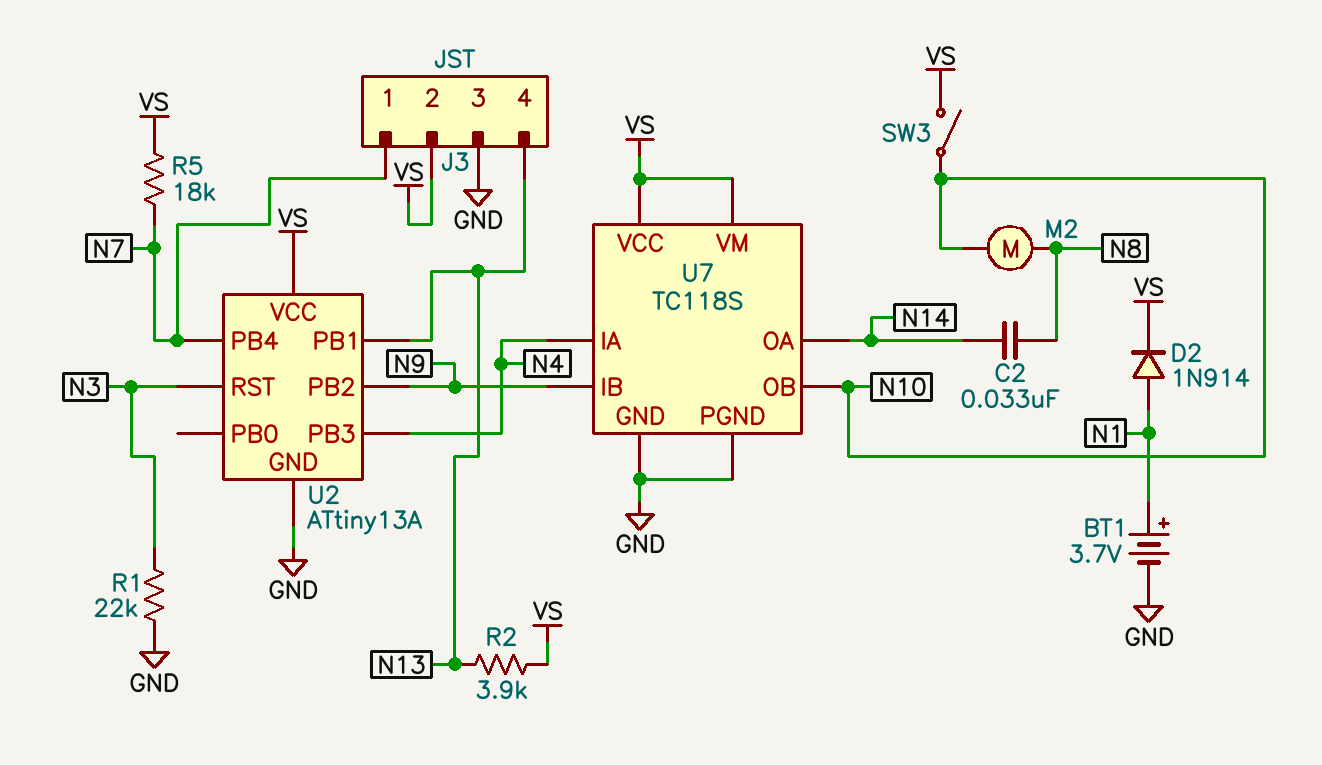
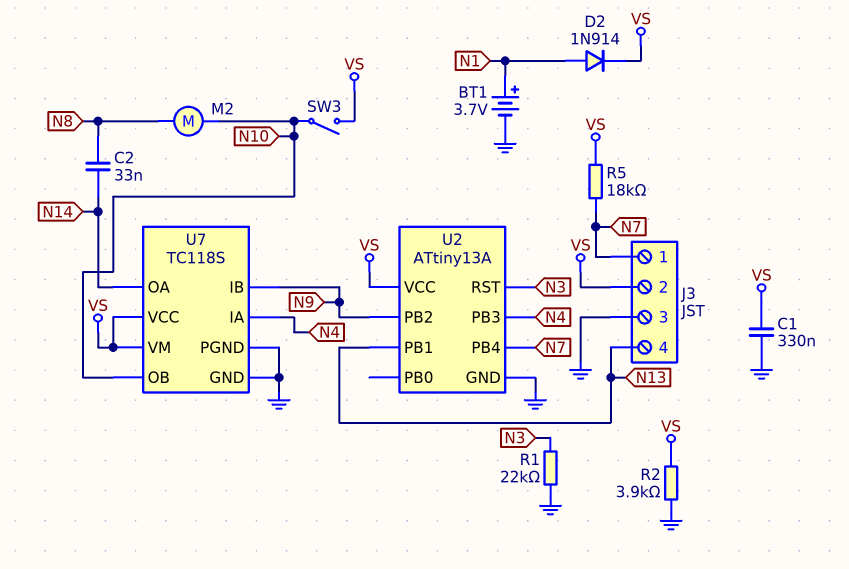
C1: none -> 330nF (GND, VS)
R2: 3.9k (N13, VS) -> 3.9k (GND, VS)

